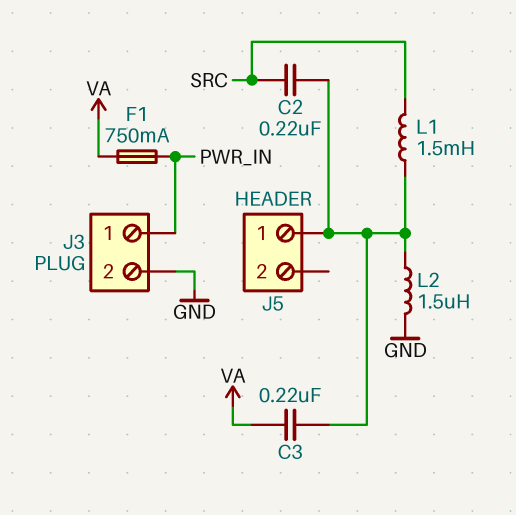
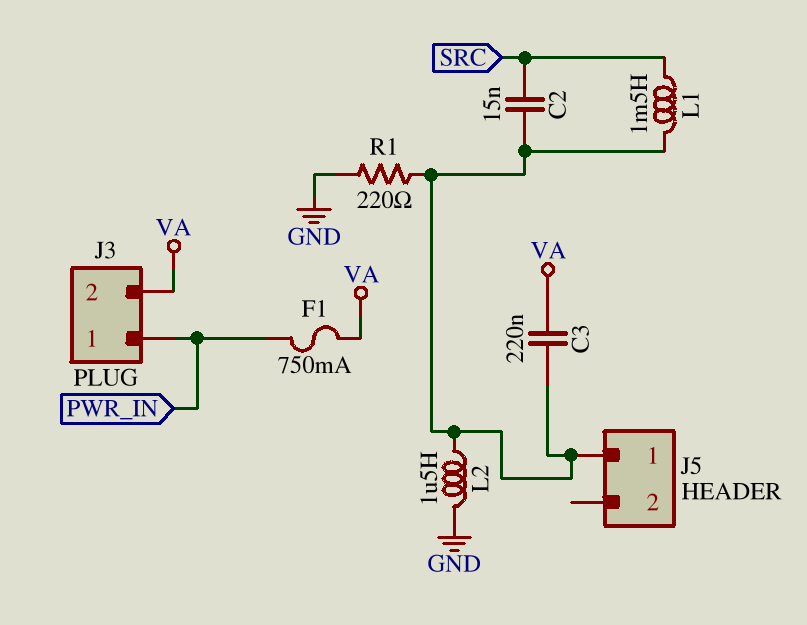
C2: 220nF (J5/1, SRC) -> 15nF (J5/1, SRC)
J3 pin 2: GND -> VA
R1: none -> 220 (GND, J5/1)

